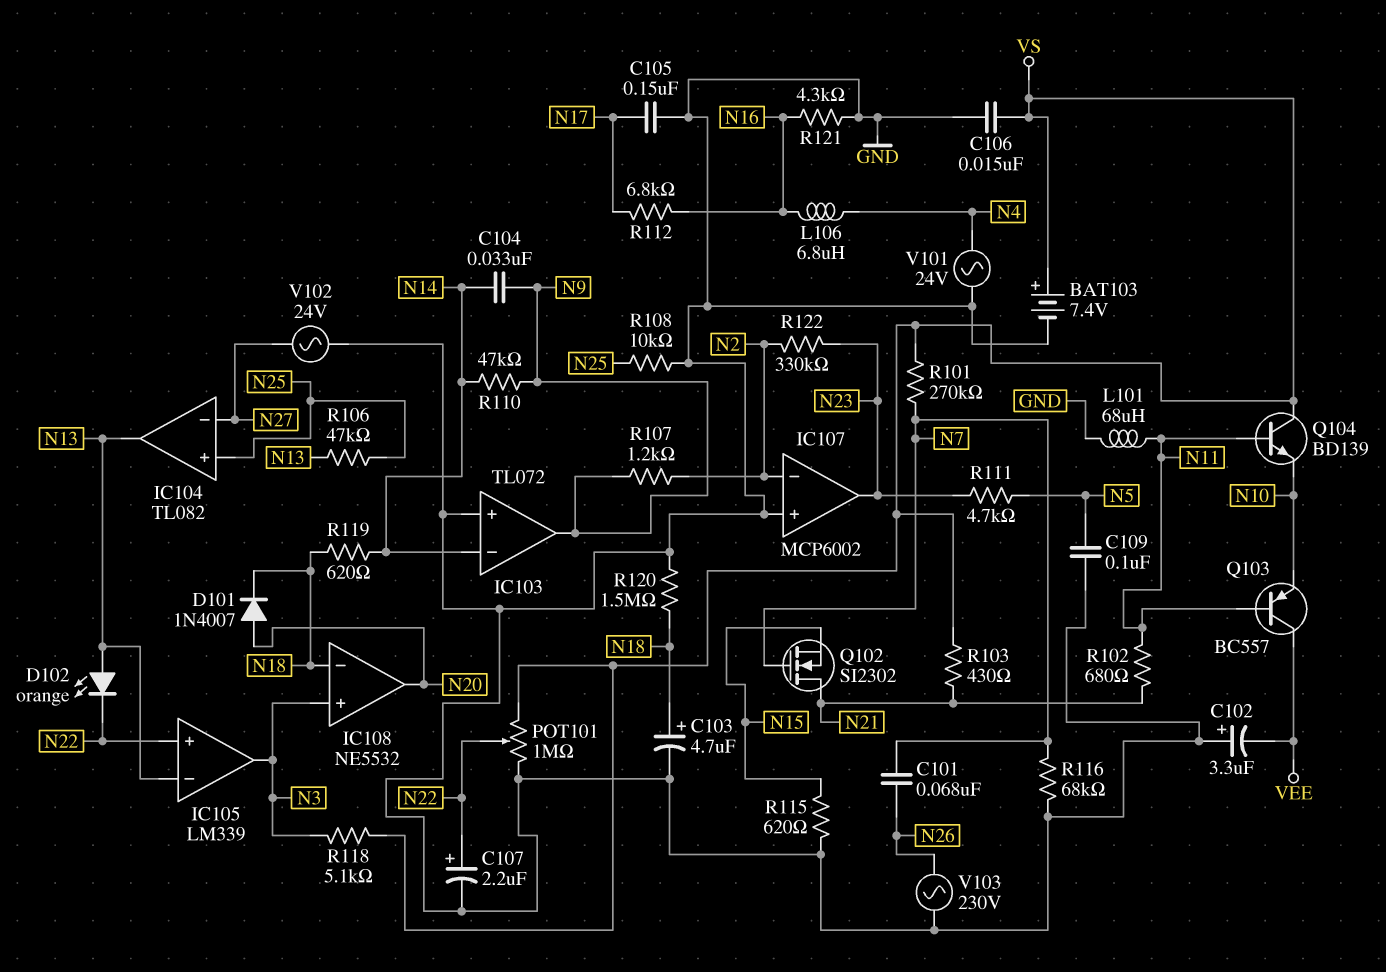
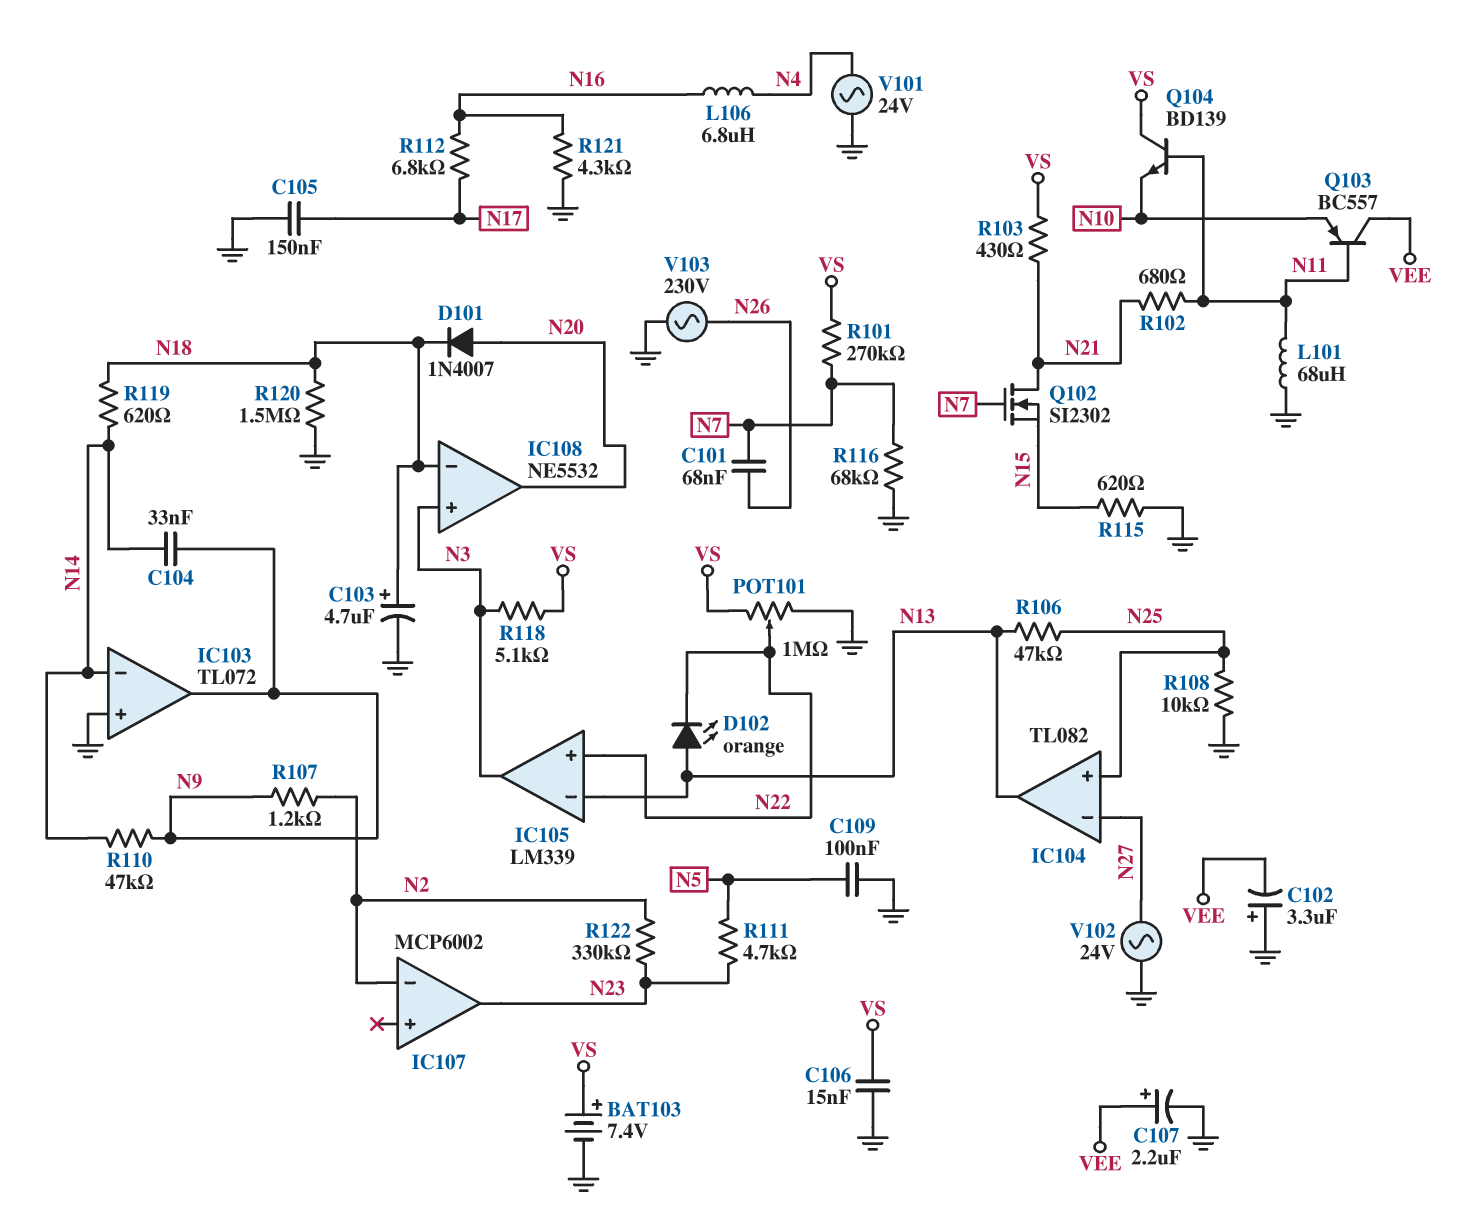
C107: 2.2uF (plus N22, minus GND) -> 2.2uF (plus VEE, minus GND)
IC107 pin in+: GND -> none

